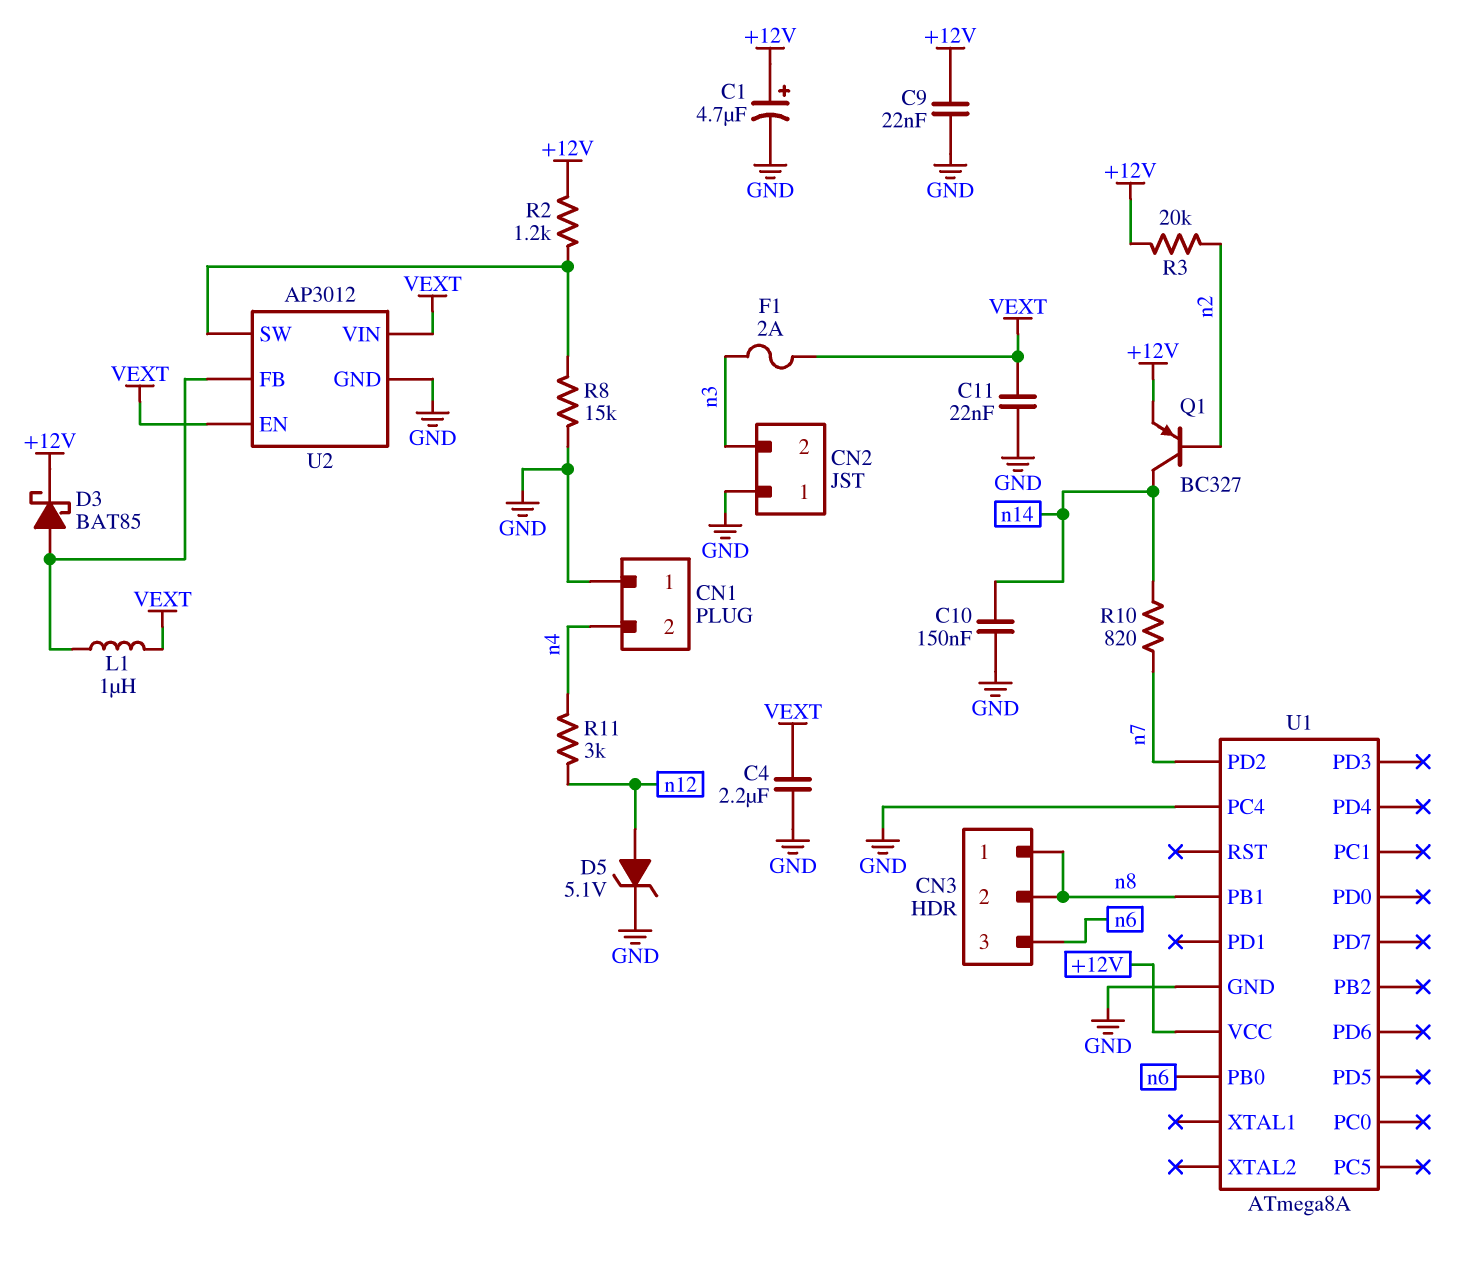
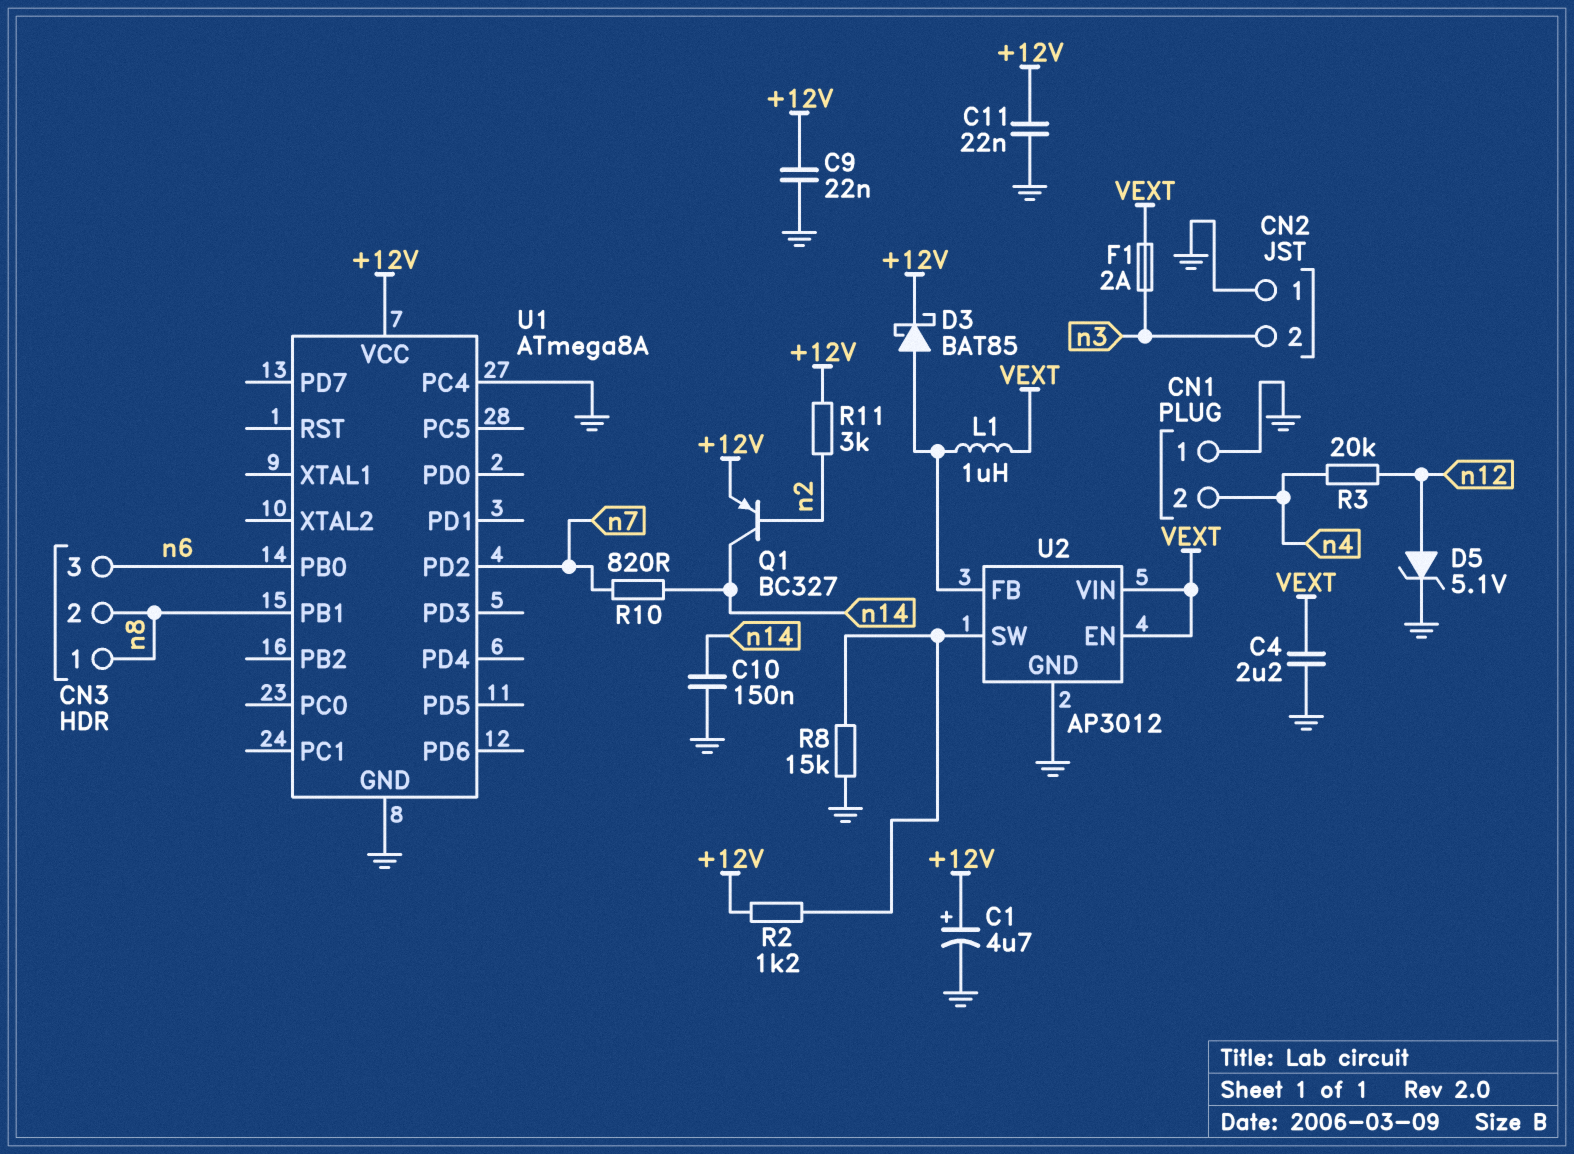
C11: 22nF (GND, VEXT) -> 22nF (+12V, GND)
R3: 20k (+12V, n2) -> 20k (n4, n12)
R11: 3k (n4, n12) -> 3k (+12V, n2)

